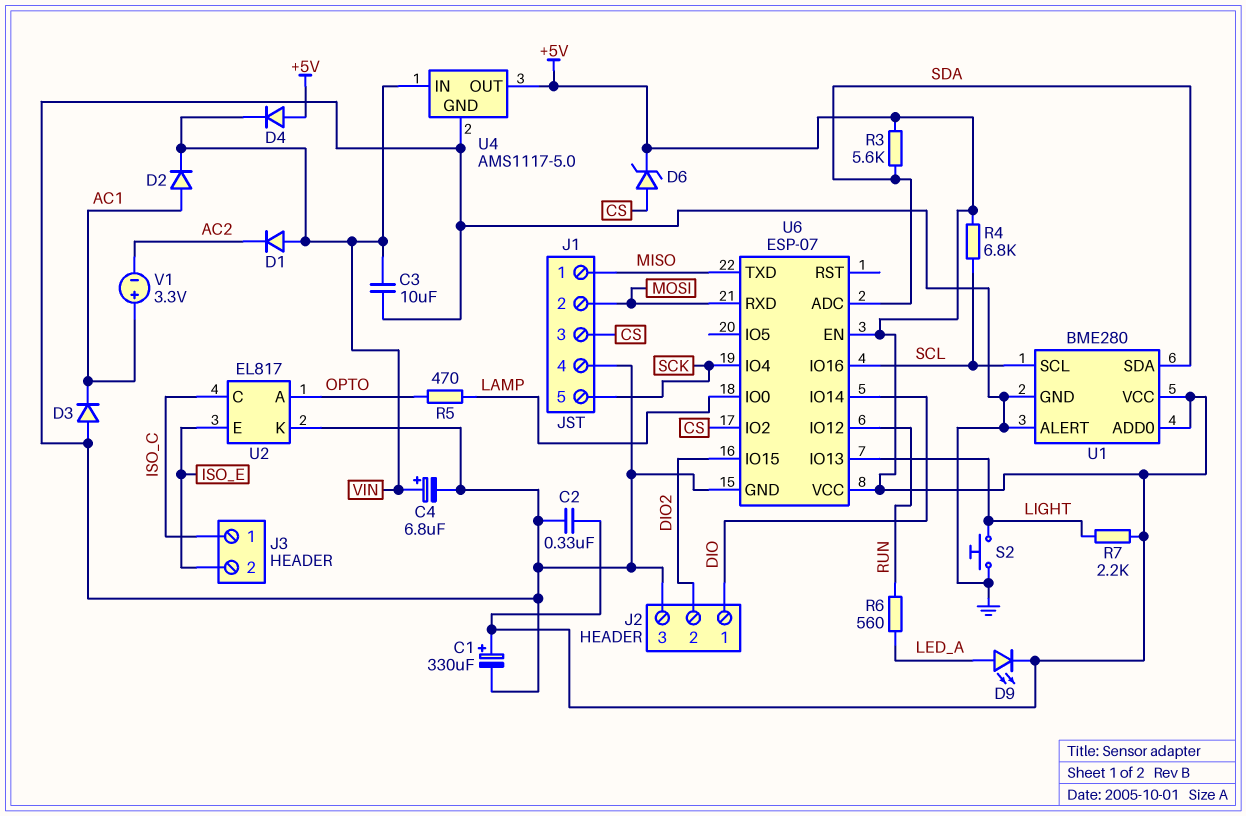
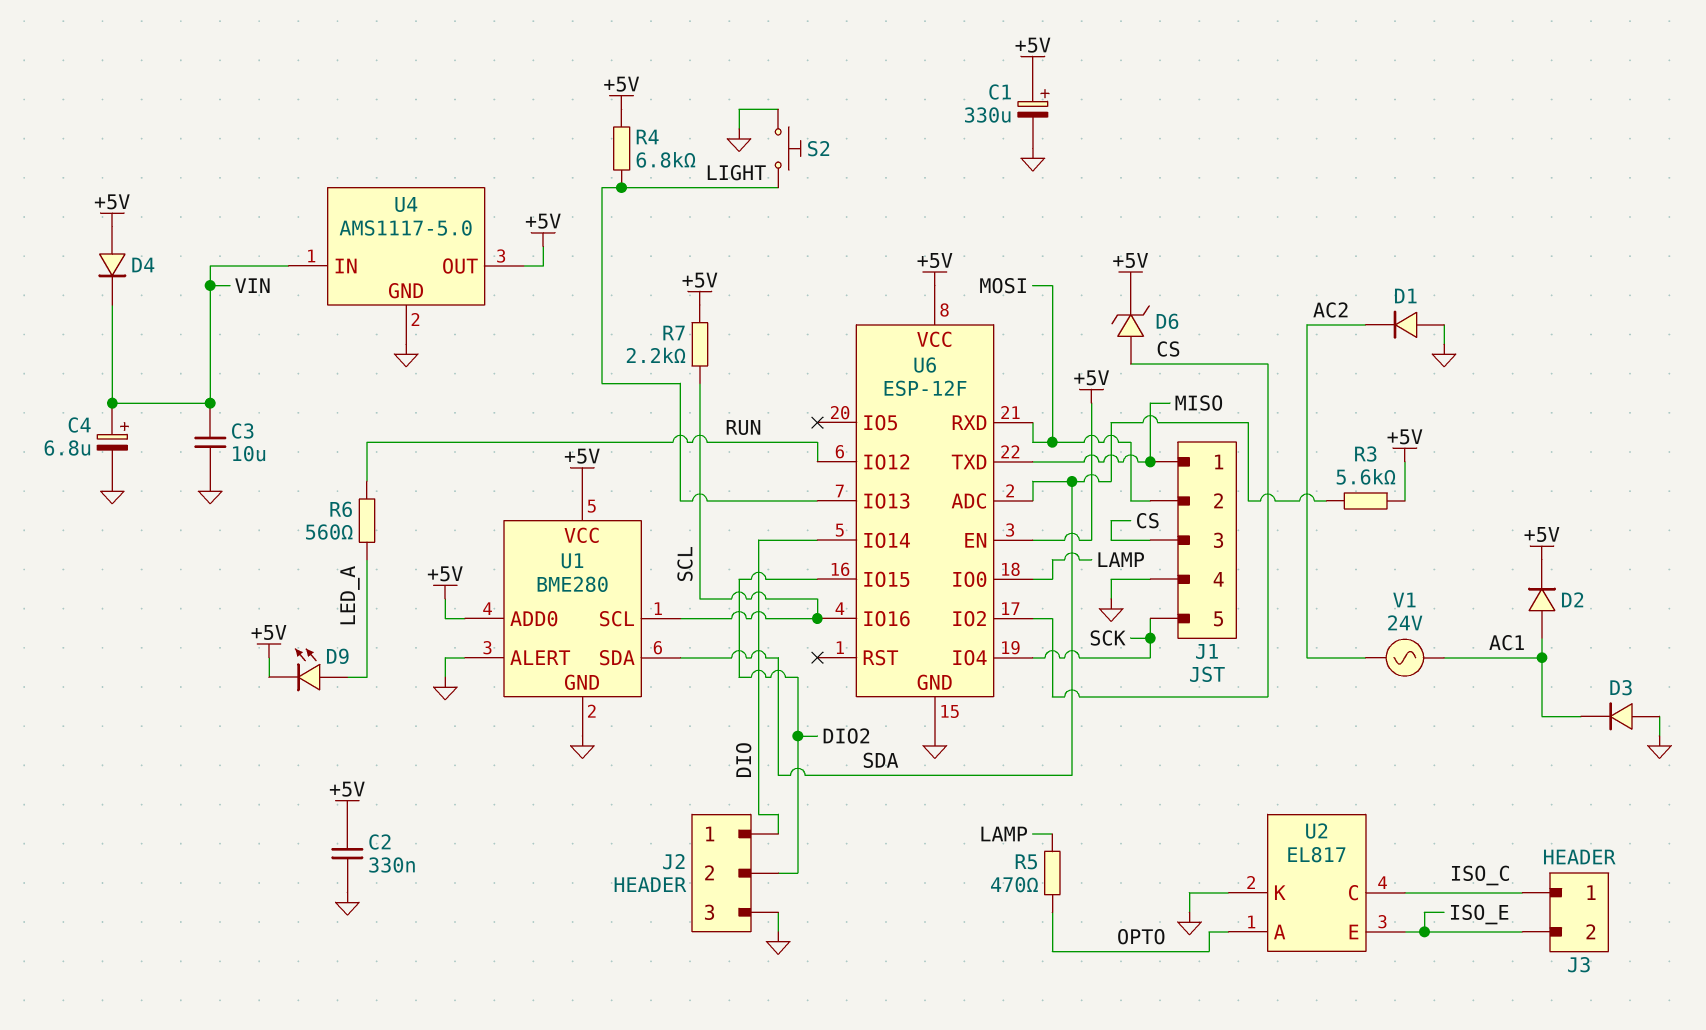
D1: diode (A VIN, K AC2) -> diode (A GND, K AC2)
D2: diode (A AC1, K VIN) -> diode (A AC1, K +5V)
R4: 6.8k (+5V, SCL) -> 6.8k (+5V, LIGHT)
R7: 2.2k (+5V, LIGHT) -> 2.2k (+5V, SCL)
U6: ESP-07 -> ESP-12F
V1: 3.3V (plus AC1, minus AC2) -> AC 24V (AC1, AC2)

